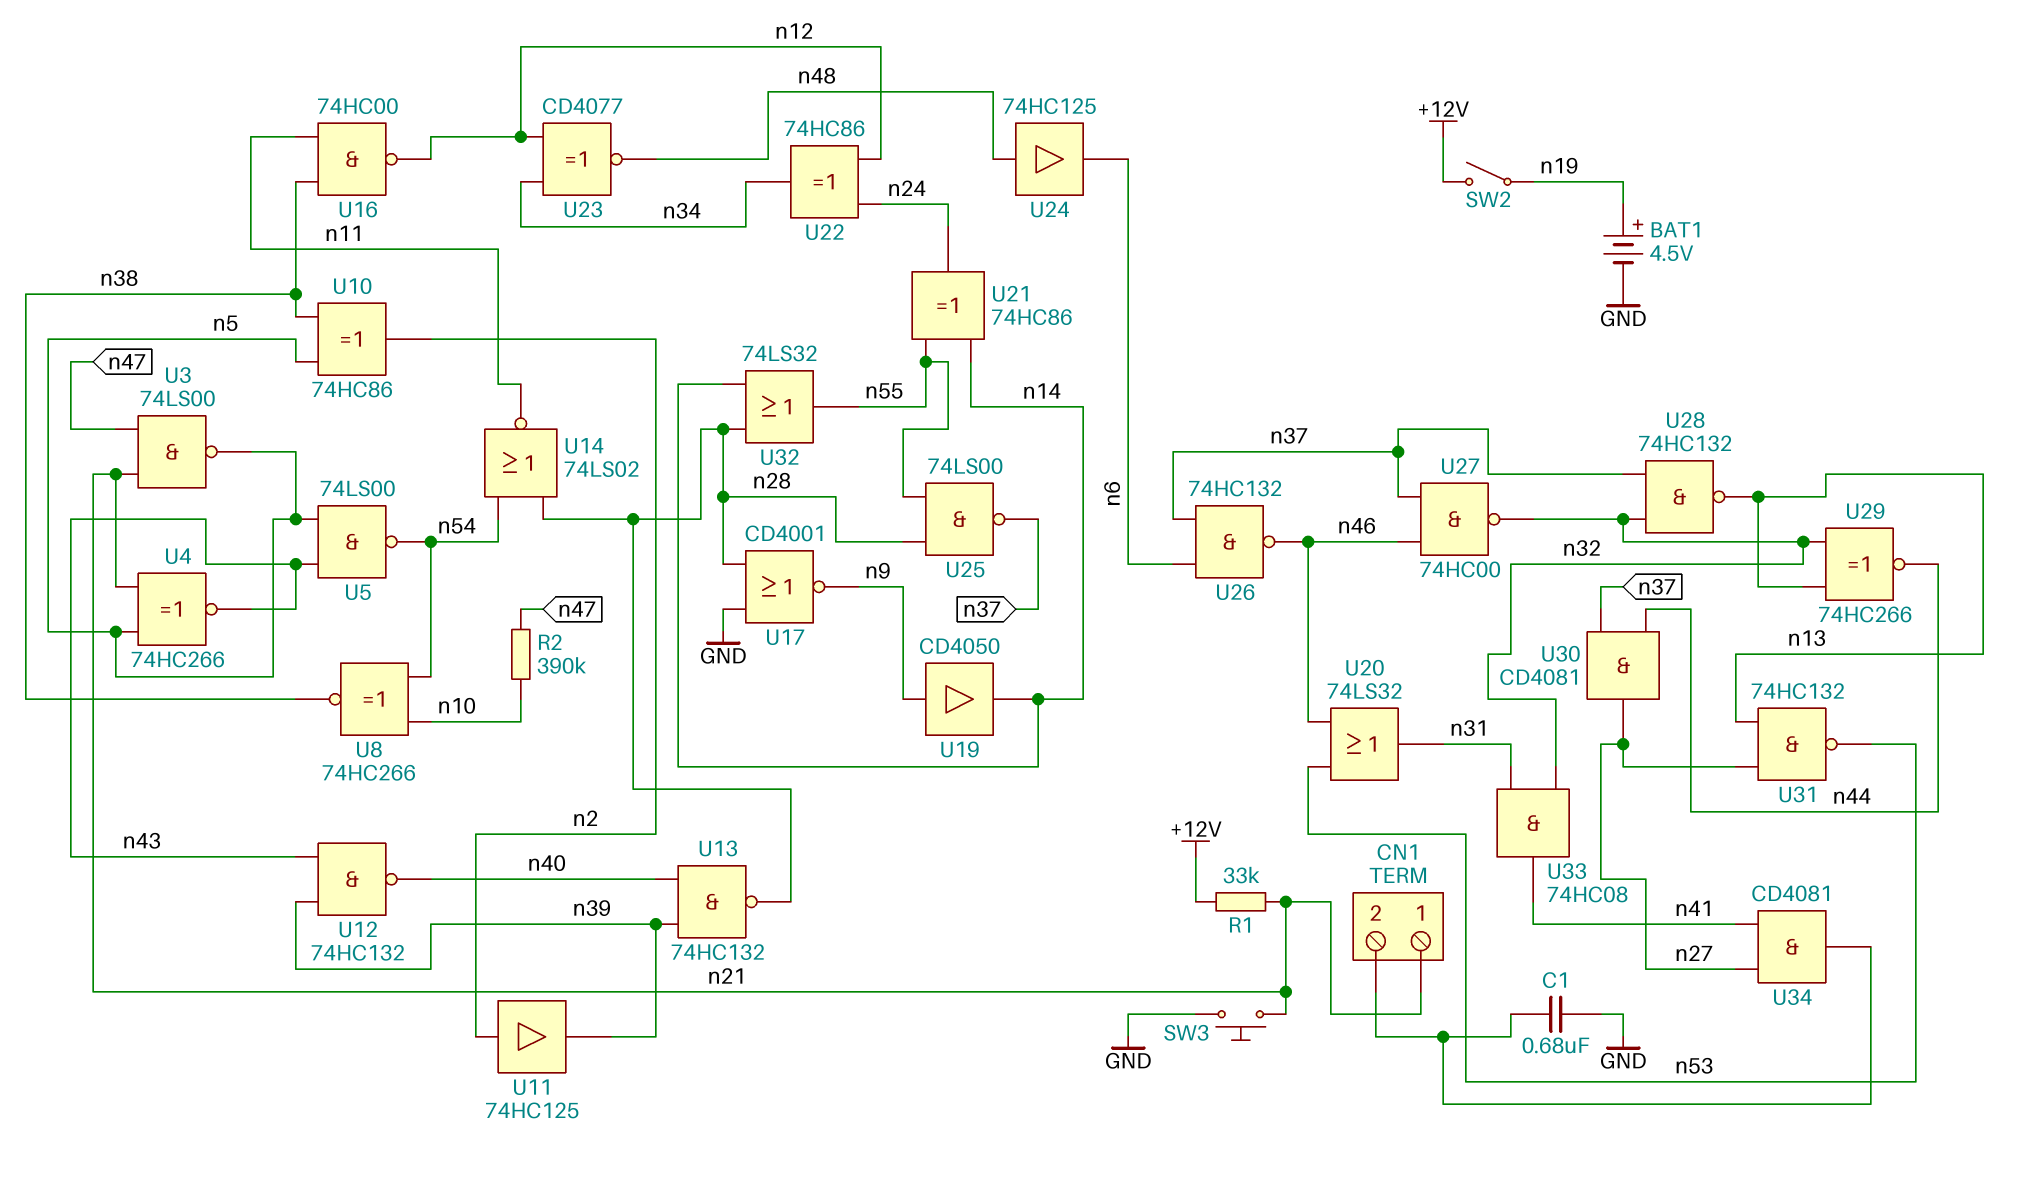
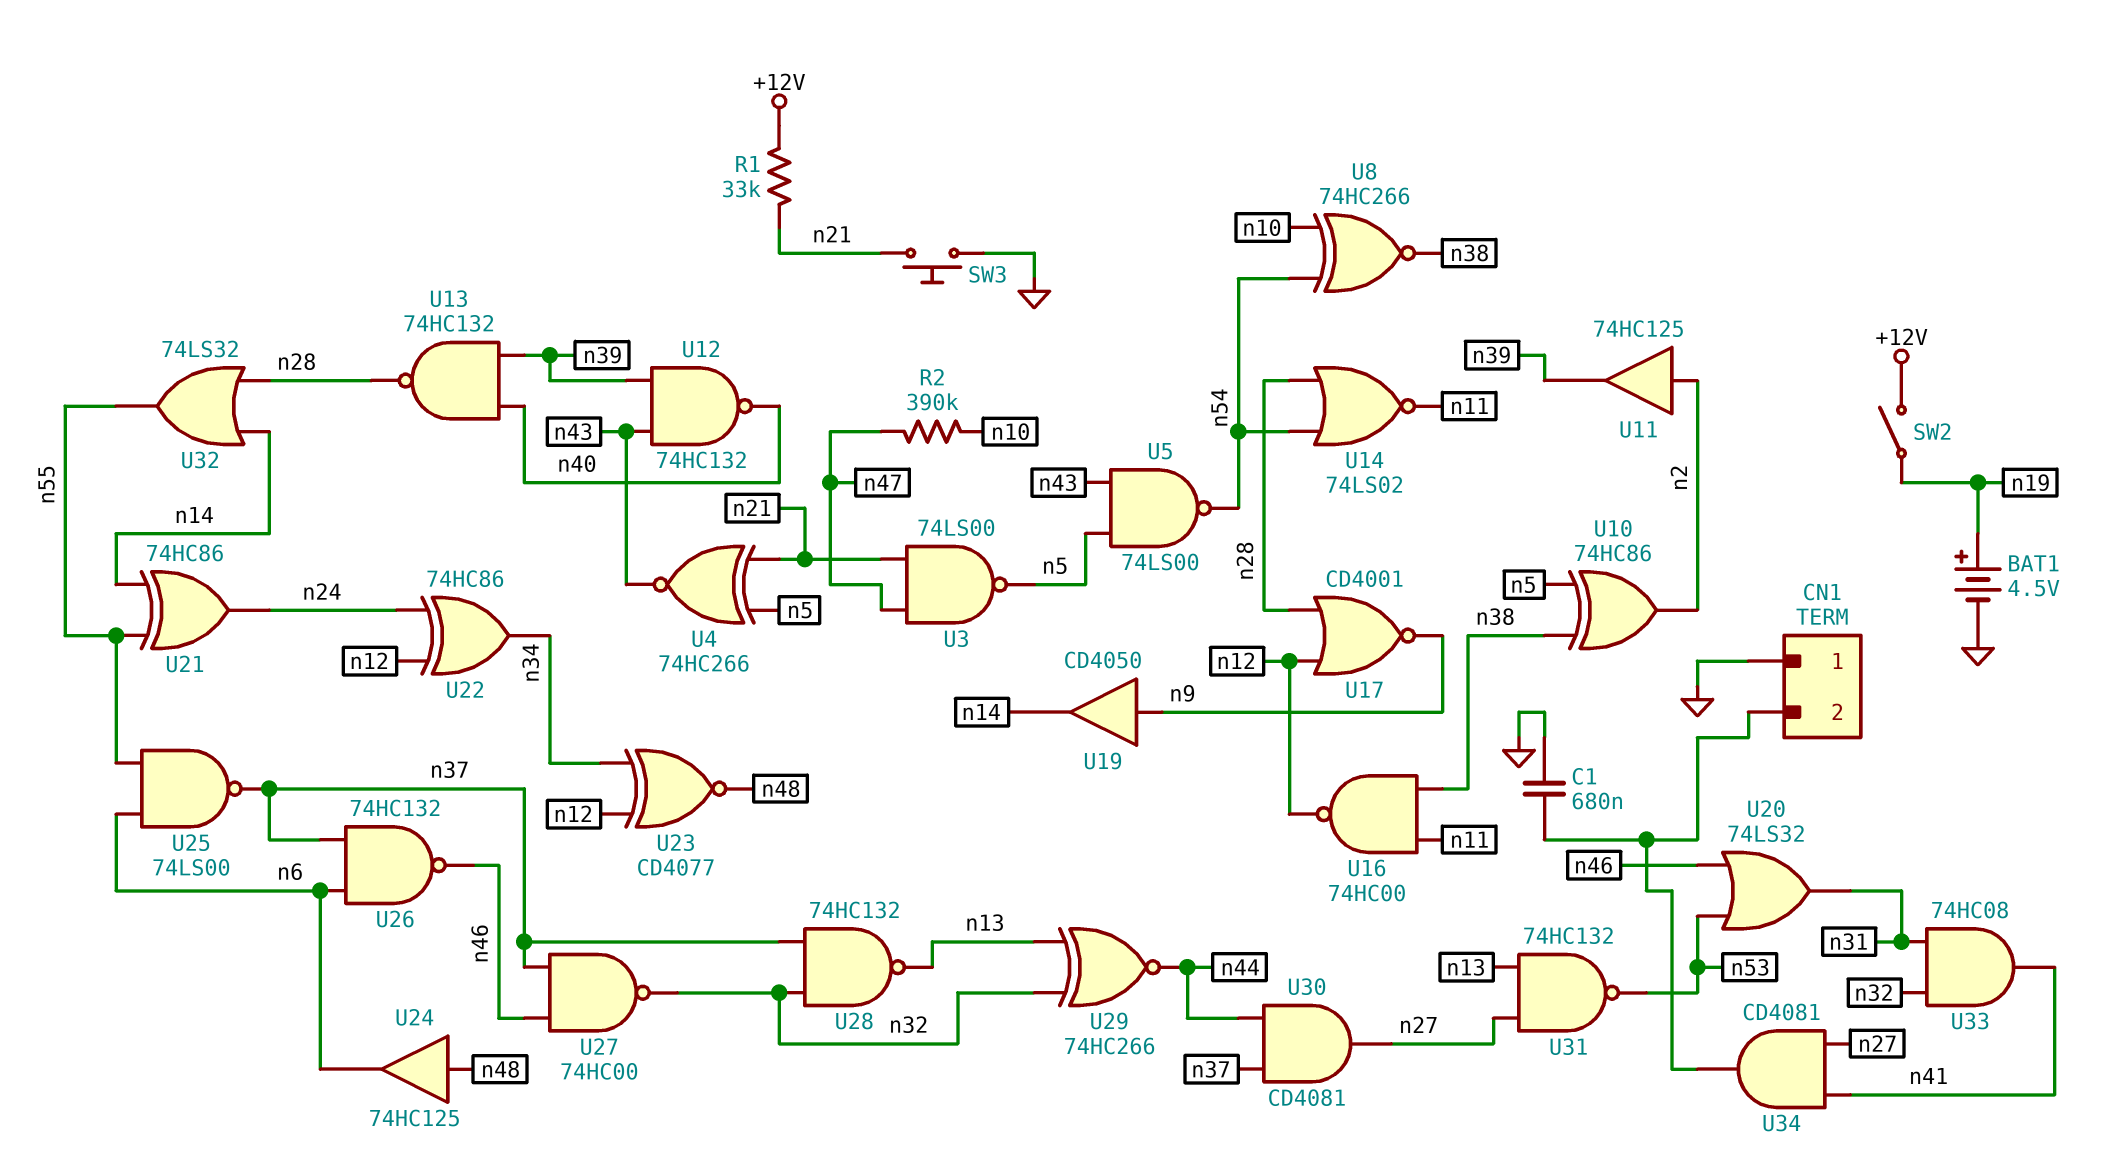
CN1 pin 1: n21 -> GND
U17: NOR CD4001 (in GND, in n28, out n9) -> NOR CD4001 (in n12, in n28, out n9)
U25: NAND 74LS00 (in n28, in n55, out n37) -> NAND 74LS00 (in n6, in n55, out n37)

